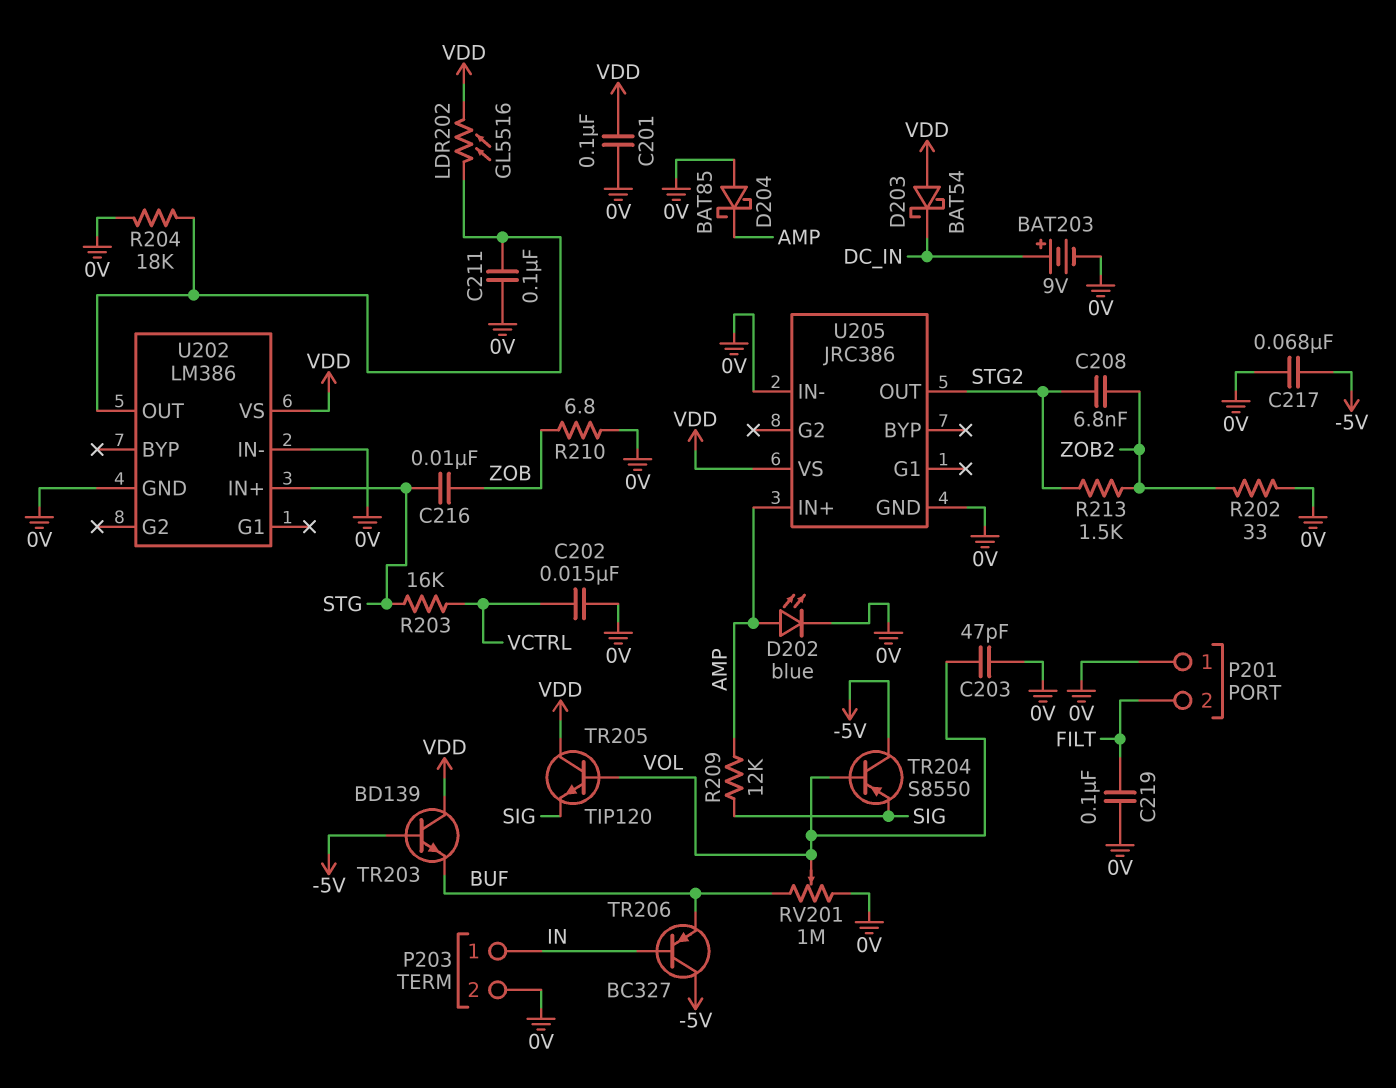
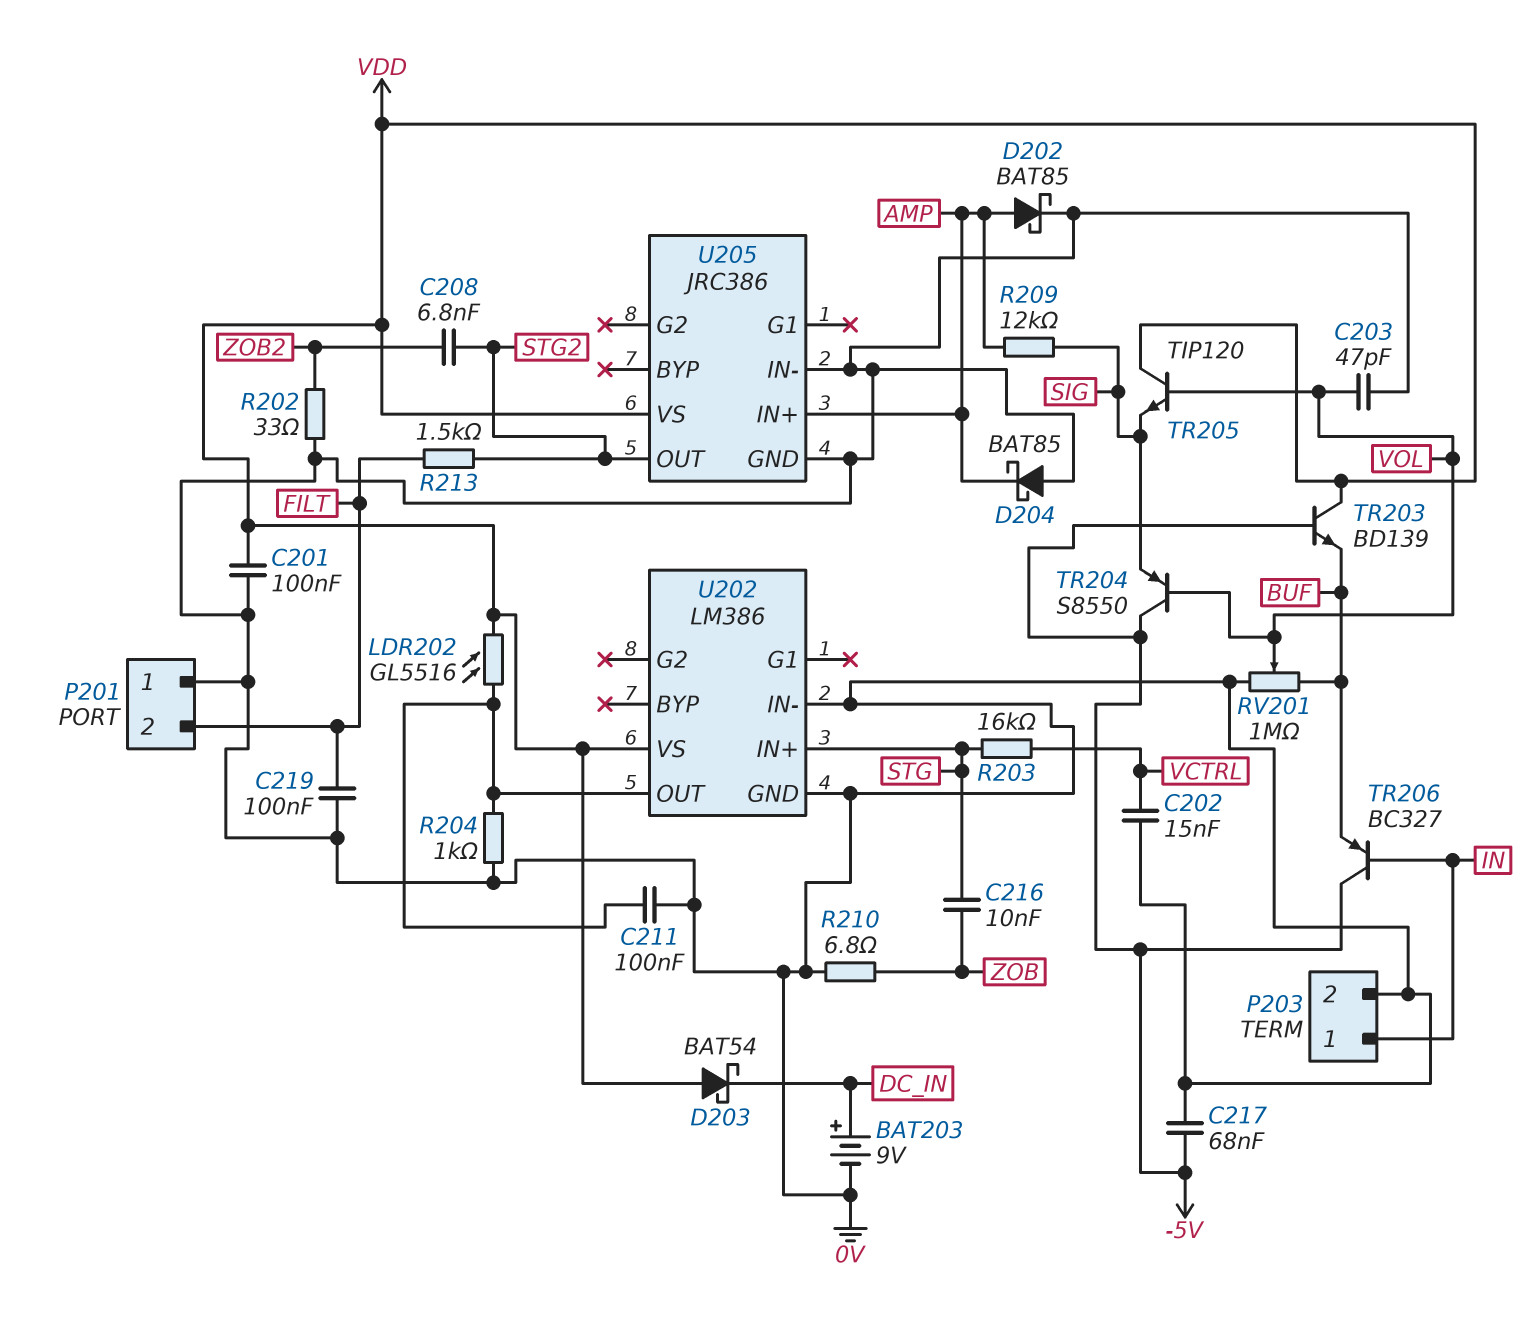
D202: LED blue (A AMP, K 0V) -> schottky BAT85 (A AMP, K 0V)
R204: 18k (0V, U202/OUT) -> 1k (0V, U202/OUT)
R213: 1.5k (STG2, ZOB2) -> 1.5k (FILT, STG2)

